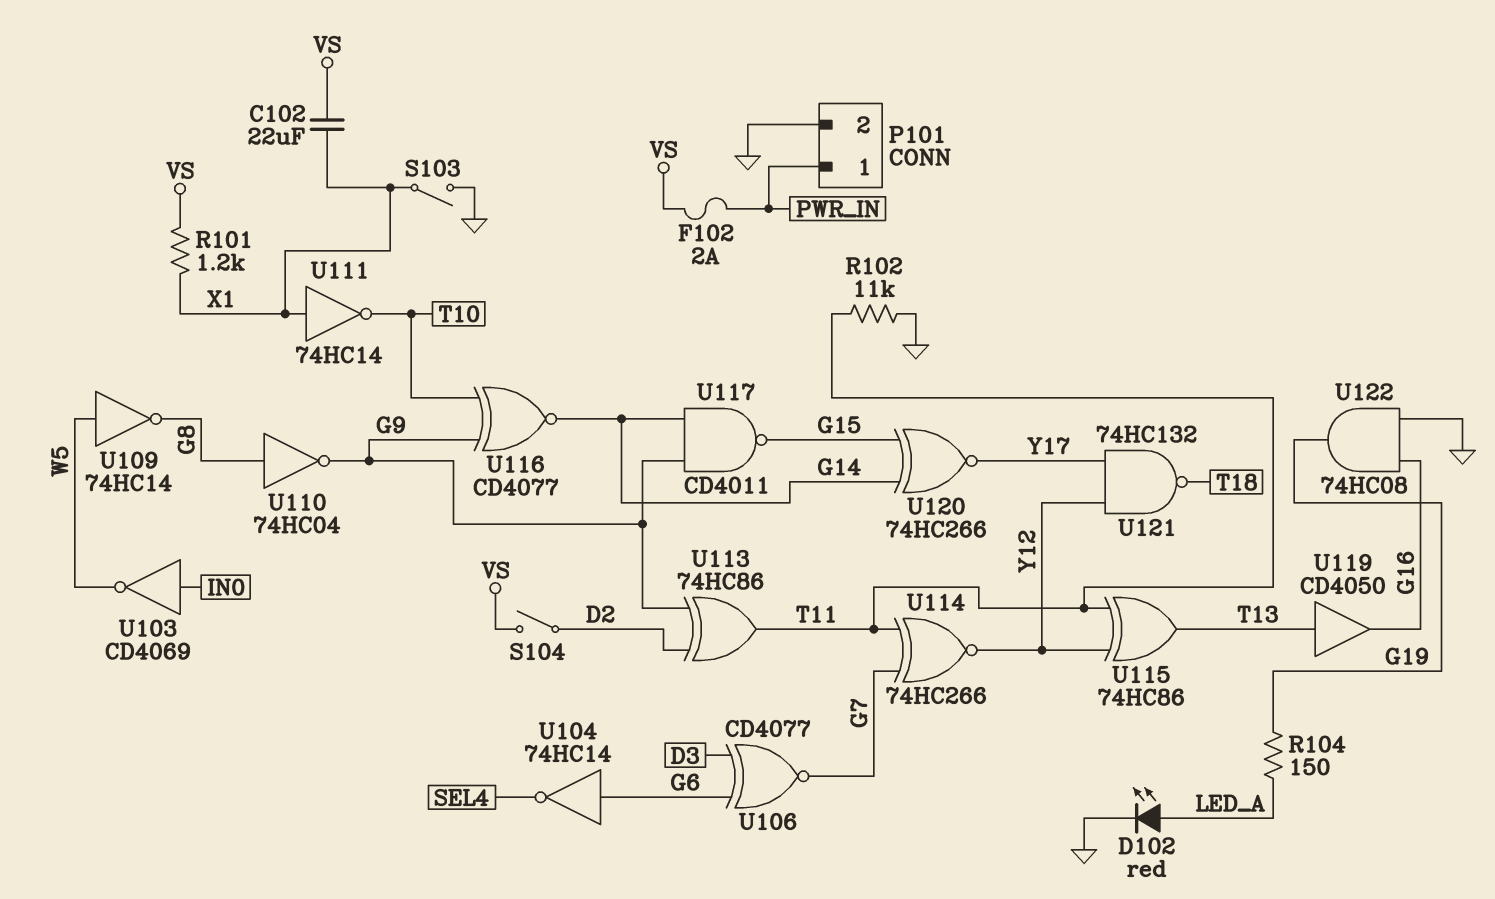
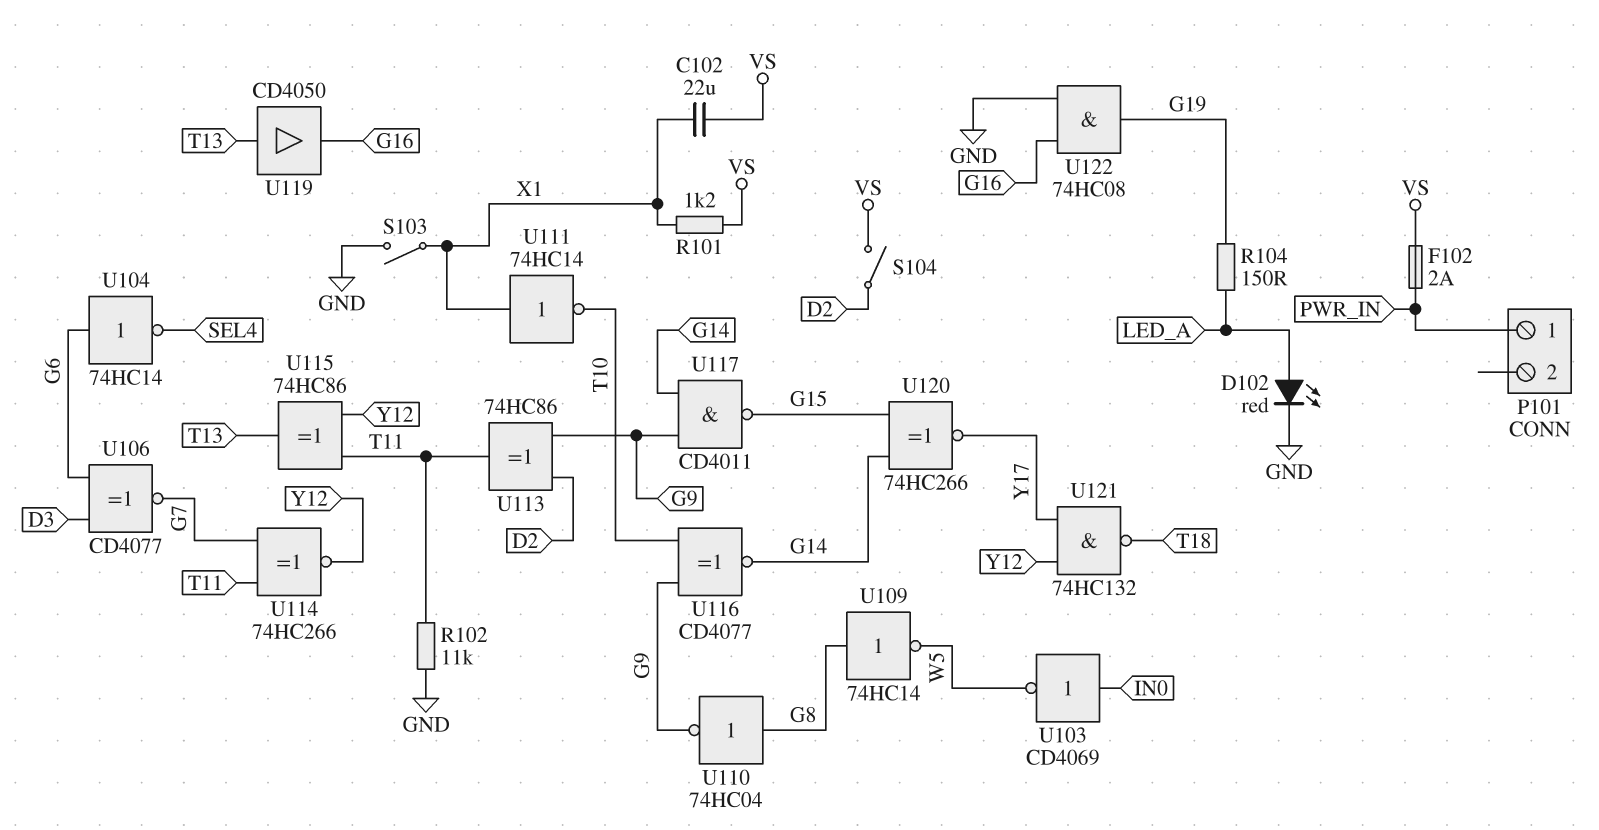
P101 pin 2: GND -> none
U109: NOT 74HC14 (in W5, out G8) -> NOT 74HC14 (in G8, out W5)

